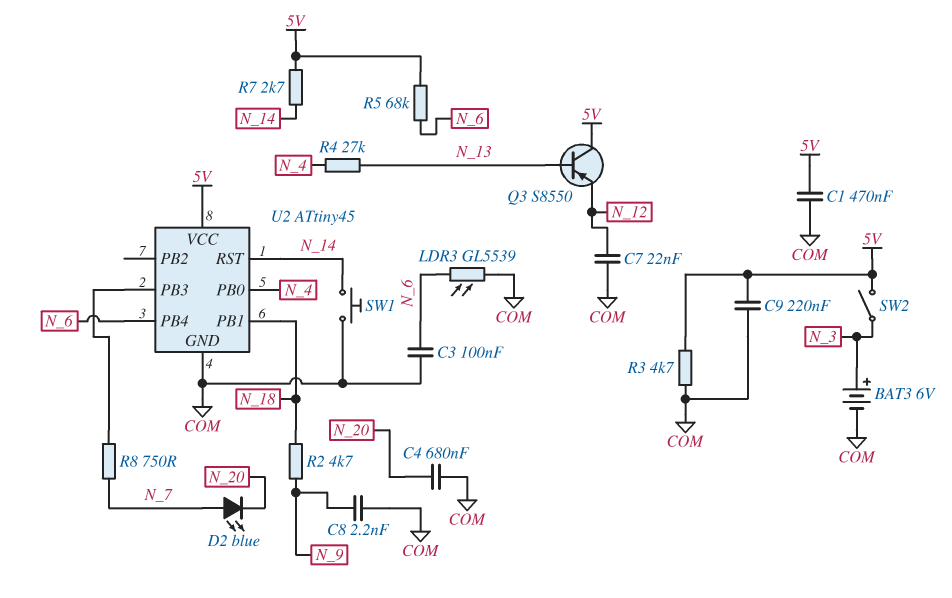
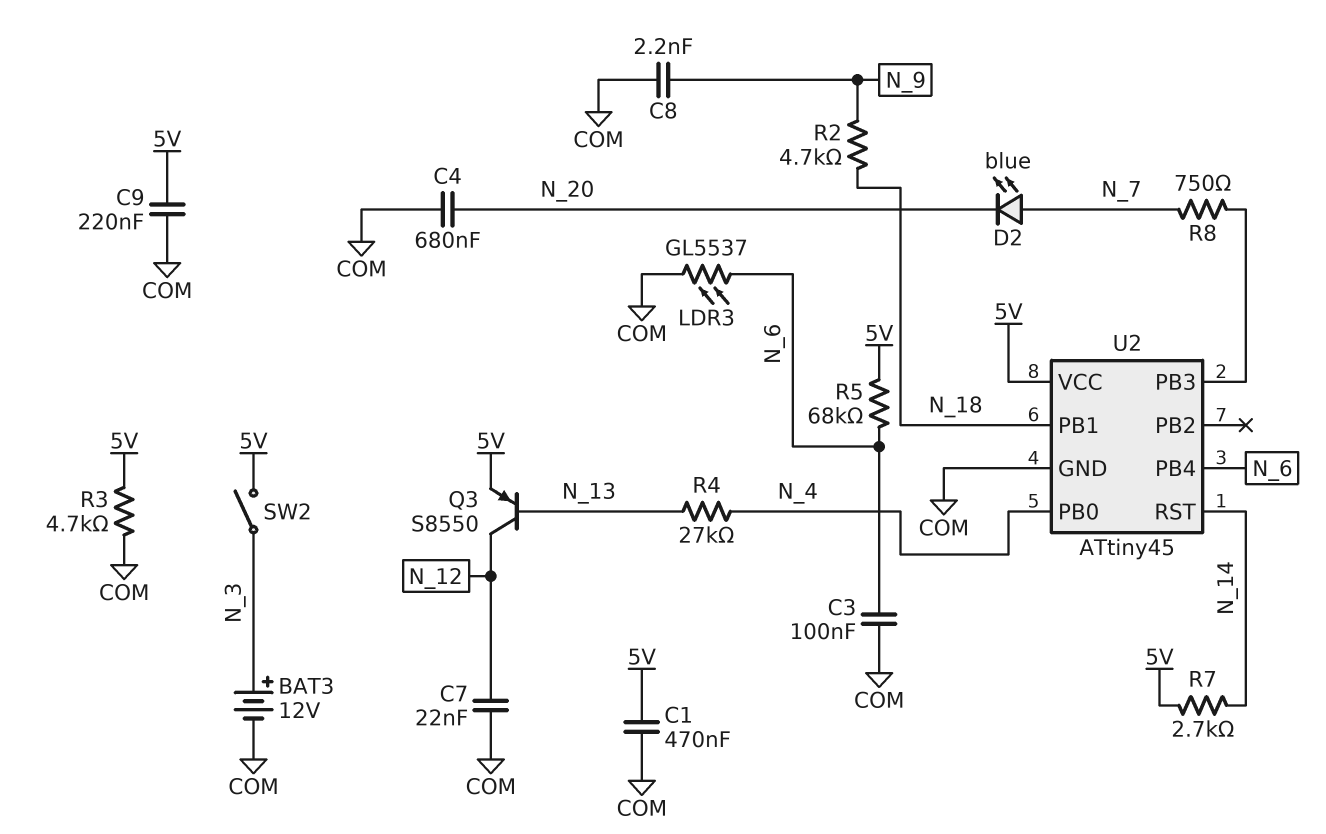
BAT3: 6V (plus N_3, minus COM) -> 12V (plus N_3, minus COM)
LDR3: GL5539 (COM, N_6) -> GL5537 (COM, N_6)
Q3: PNP S8550 (B N_13, C 5V, E N_12) -> PNP S8550 (B N_13, C N_12, E 5V)
SW1: button (COM, N_14) -> none

